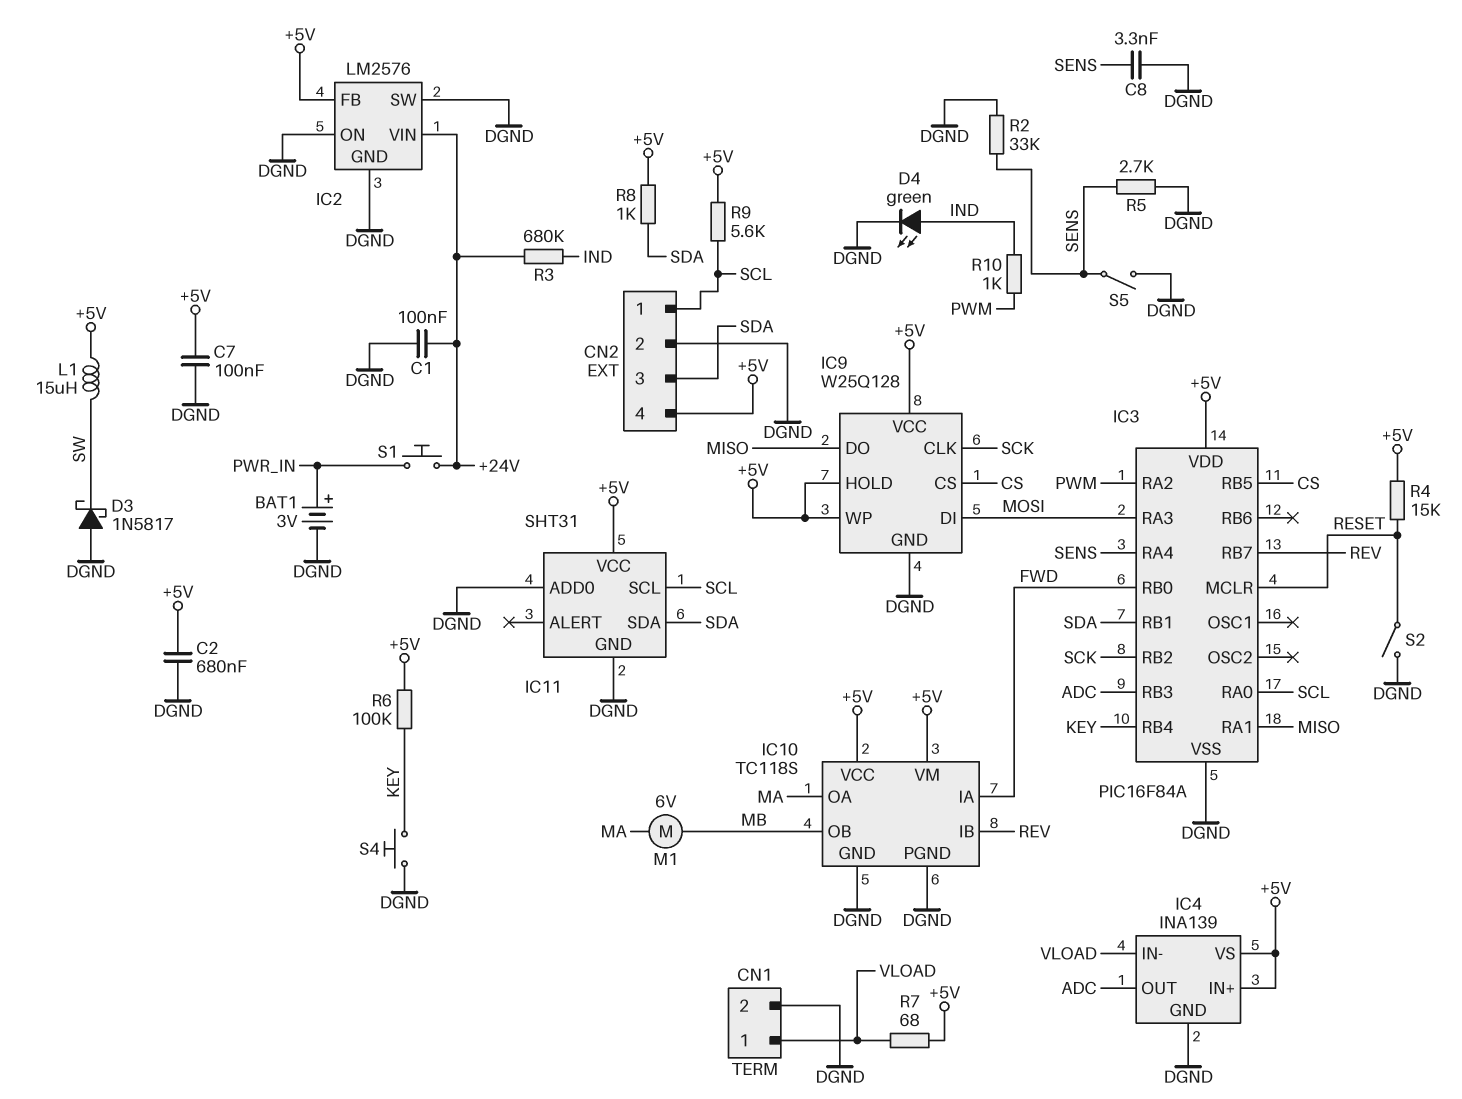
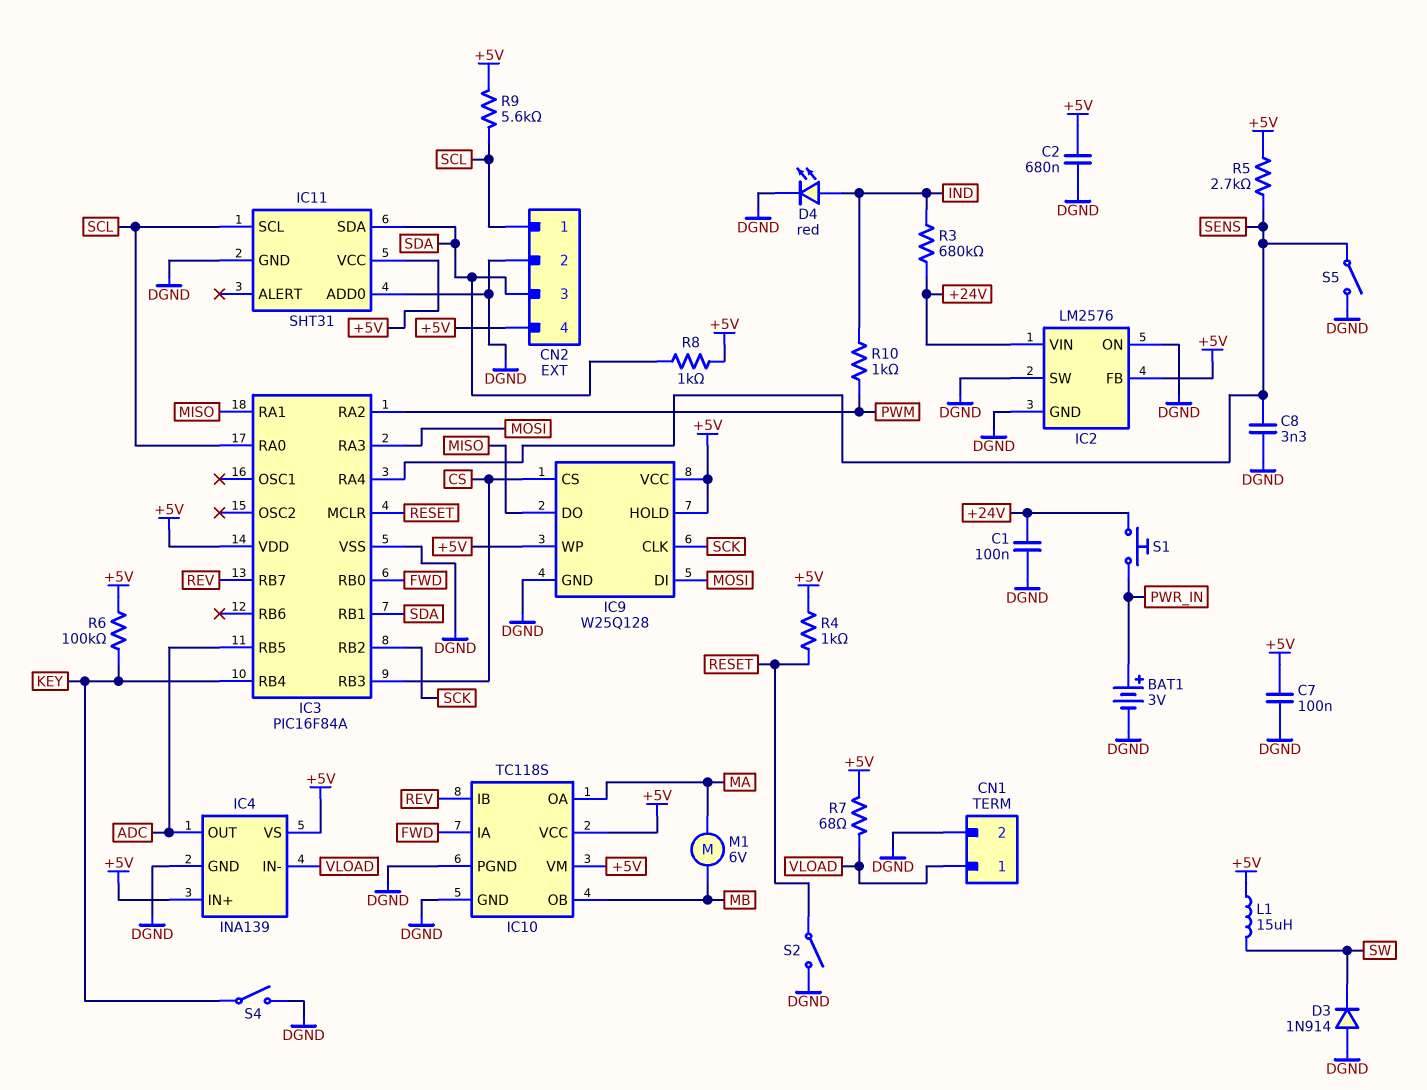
D3: schottky 1N5817 (A DGND, K SW) -> diode 1N914 (A DGND, K SW)
D4: LED green (A IND, K DGND) -> LED red (A IND, K DGND)
IC3 pin RB3: ADC -> CS
IC3 pin RB5: CS -> ADC
R2: 33k (DGND, SENS) -> none
R4: 15k (+5V, RESET) -> 1k (+5V, RESET)
R5: 2.7k (DGND, SENS) -> 2.7k (+5V, SENS)
S4: button (DGND, KEY) -> switch (DGND, KEY)

